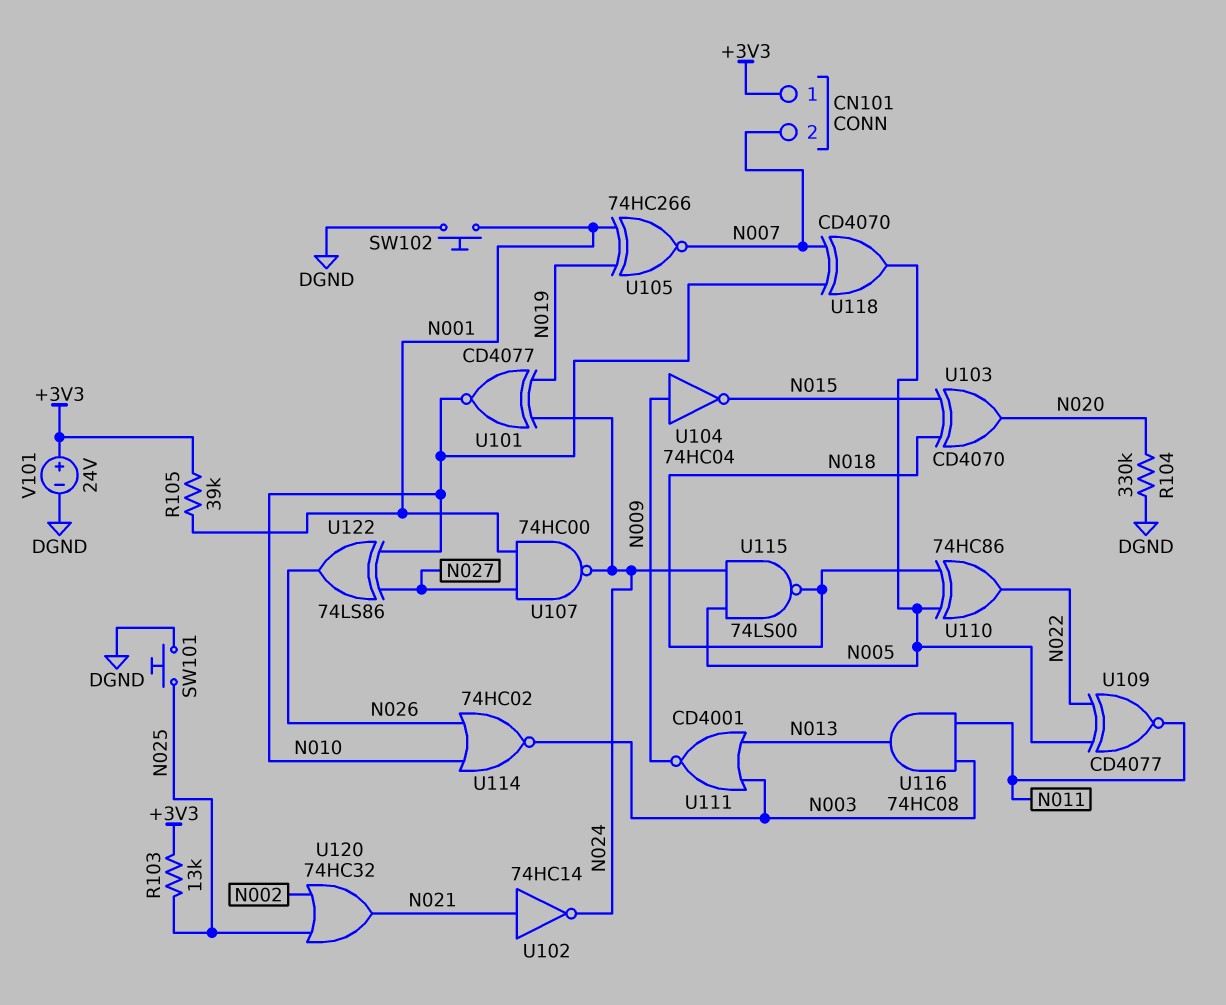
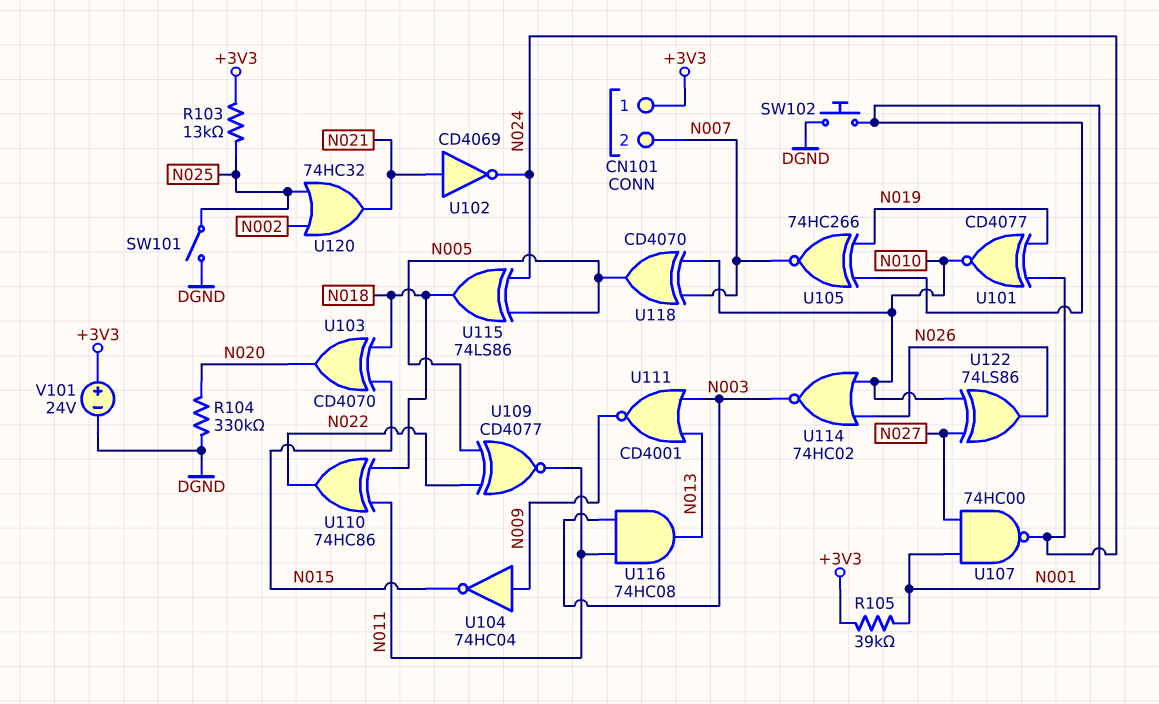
SW101: button (DGND, N025) -> switch (DGND, N025)
U102: NOT 74HC14 (in N021, out N024) -> NOT CD4069 (in N021, out N024)
U110: XOR 74HC86 (in N005, in N018, out N022) -> XOR 74HC86 (in N011, in N018, out N022)
U115: NAND 74LS00 (in N005, in N024, out N018) -> XOR 74LS86 (in N005, in N024, out N018)

